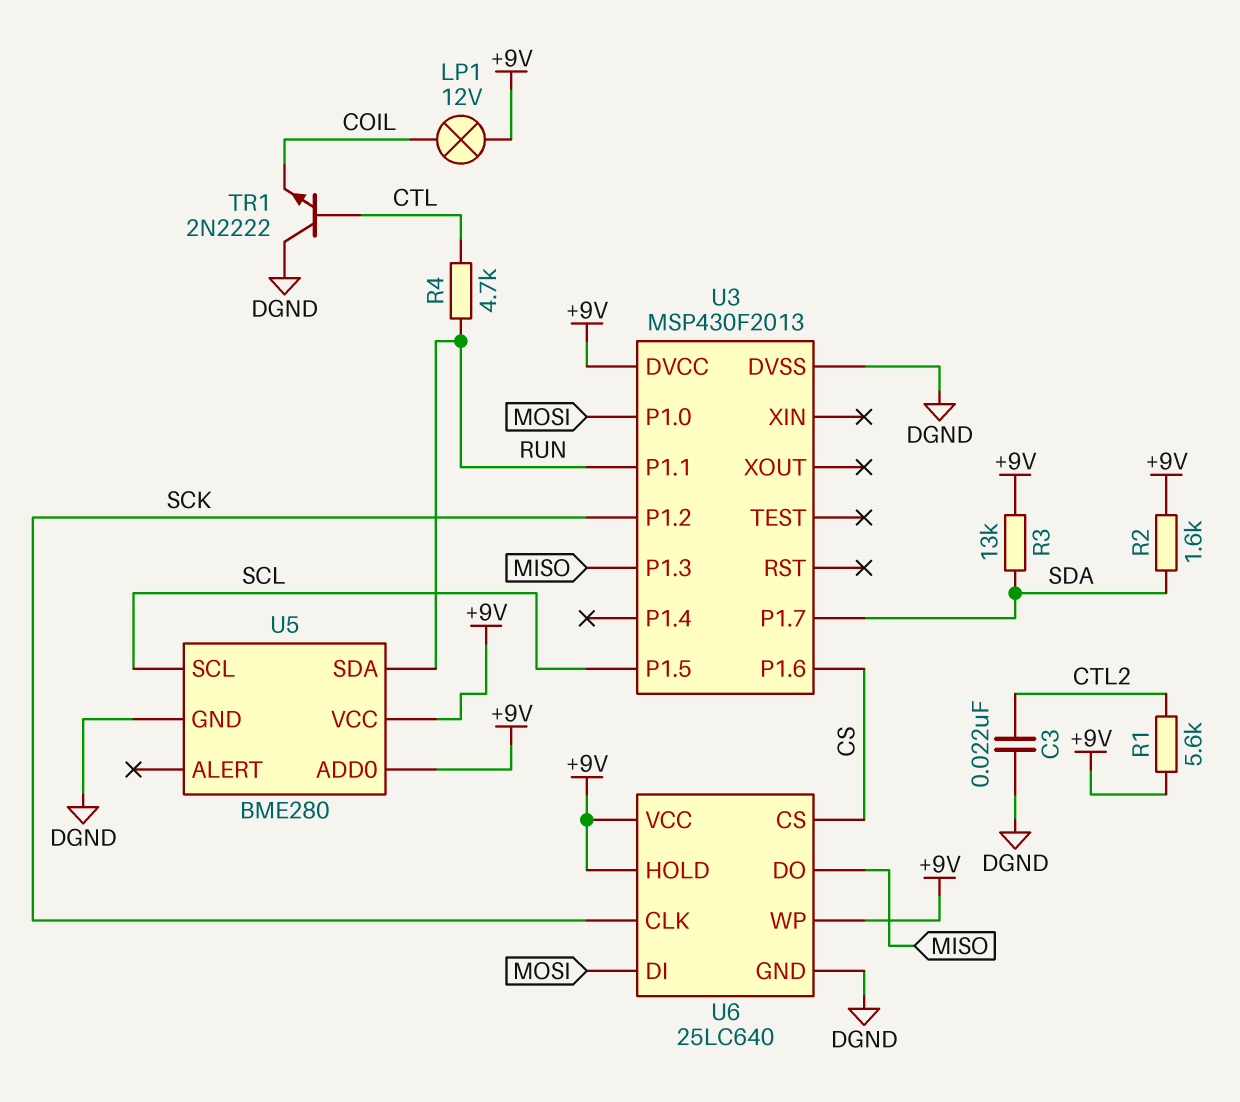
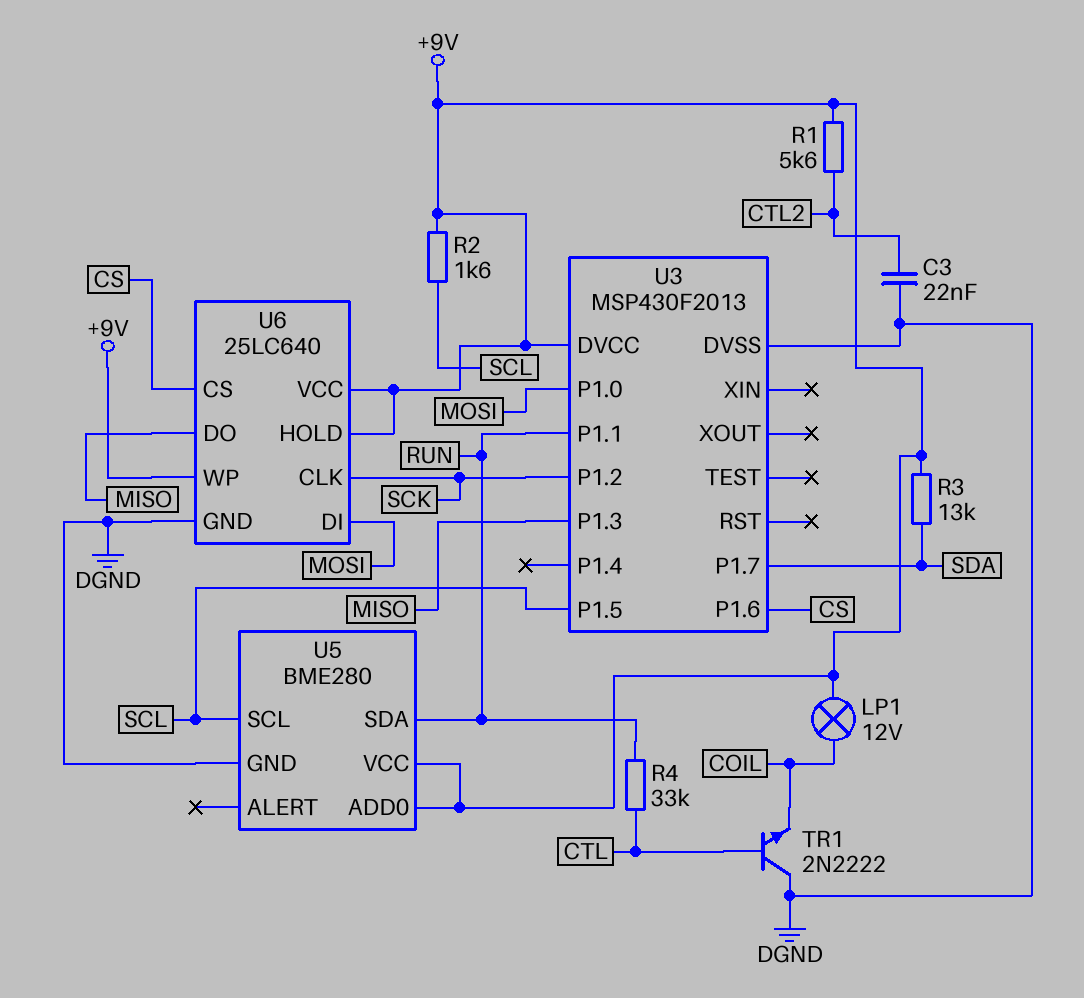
R2: 1.6k (+9V, SDA) -> 1.6k (+9V, SCL)
R4: 4.7k (CTL, RUN) -> 33k (CTL, RUN)

